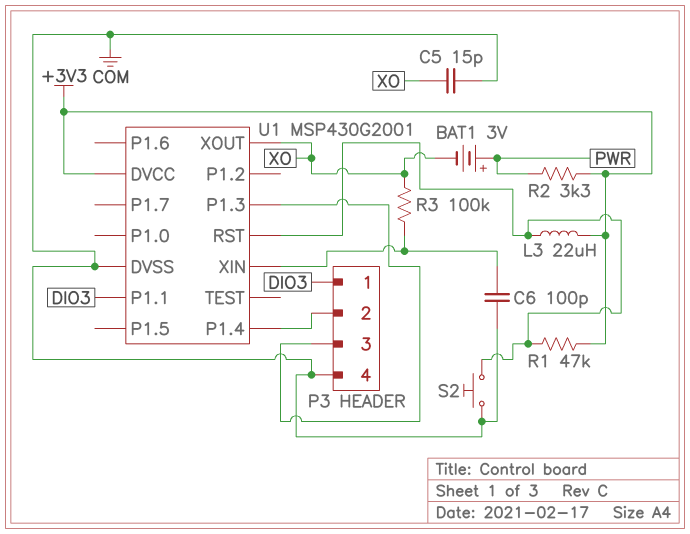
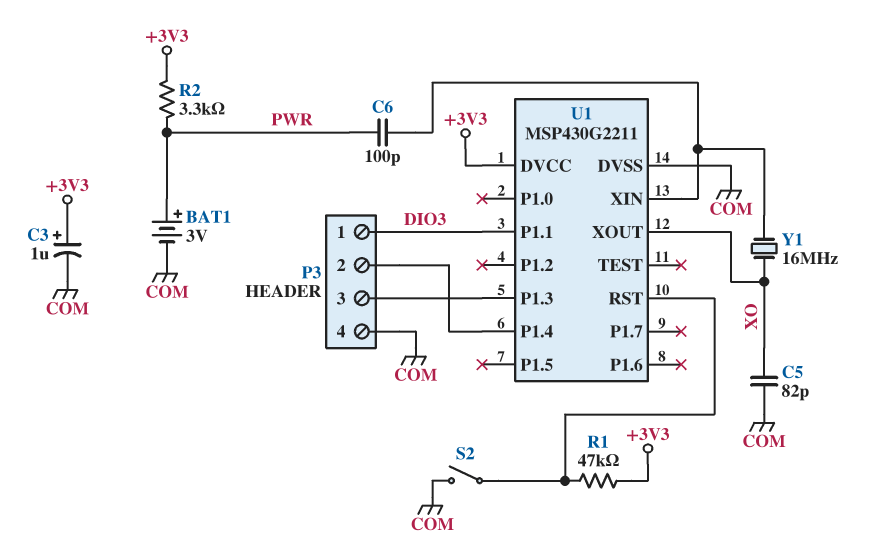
BAT1: 3V (plus PWR, minus XO) -> 3V (plus PWR, minus COM)
C3: none -> 1uF (plus +3V3, minus COM)
C5: 15pF (COM, XO) -> 82pF (COM, XO)
C6: 100pF (COM, U1/XIN) -> 100pF (PWR, U1/XIN)
L3: 22uH (+3V3, U1/RST) -> none
R3: 100k (U1/XIN, XO) -> none
S2: button (COM, U1/RST) -> switch (COM, U1/RST)
U1: MSP430G2001 -> MSP430G2211
Y1: none -> 16MHz (U1/XIN, XO)

